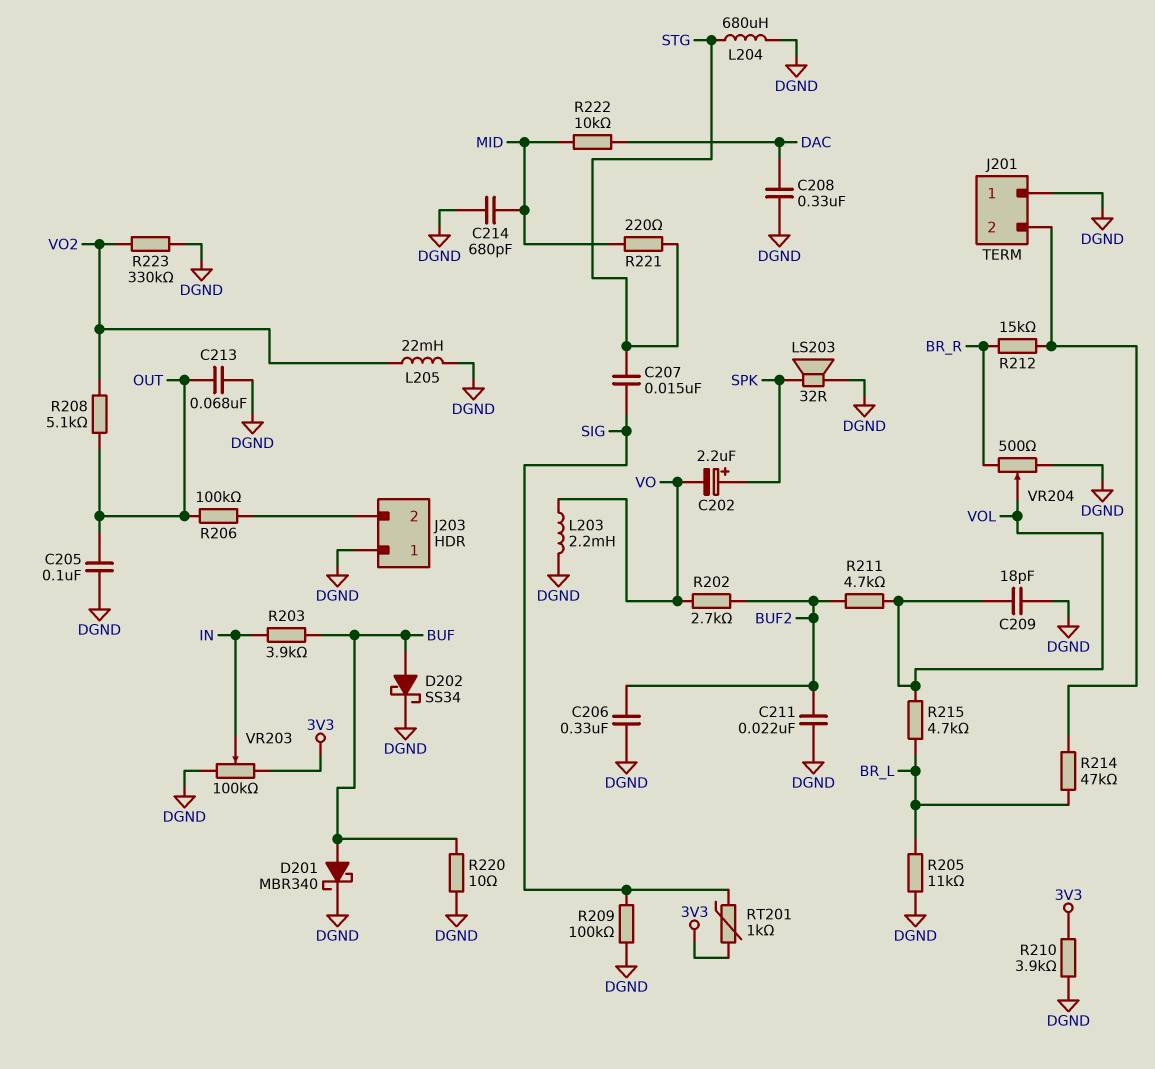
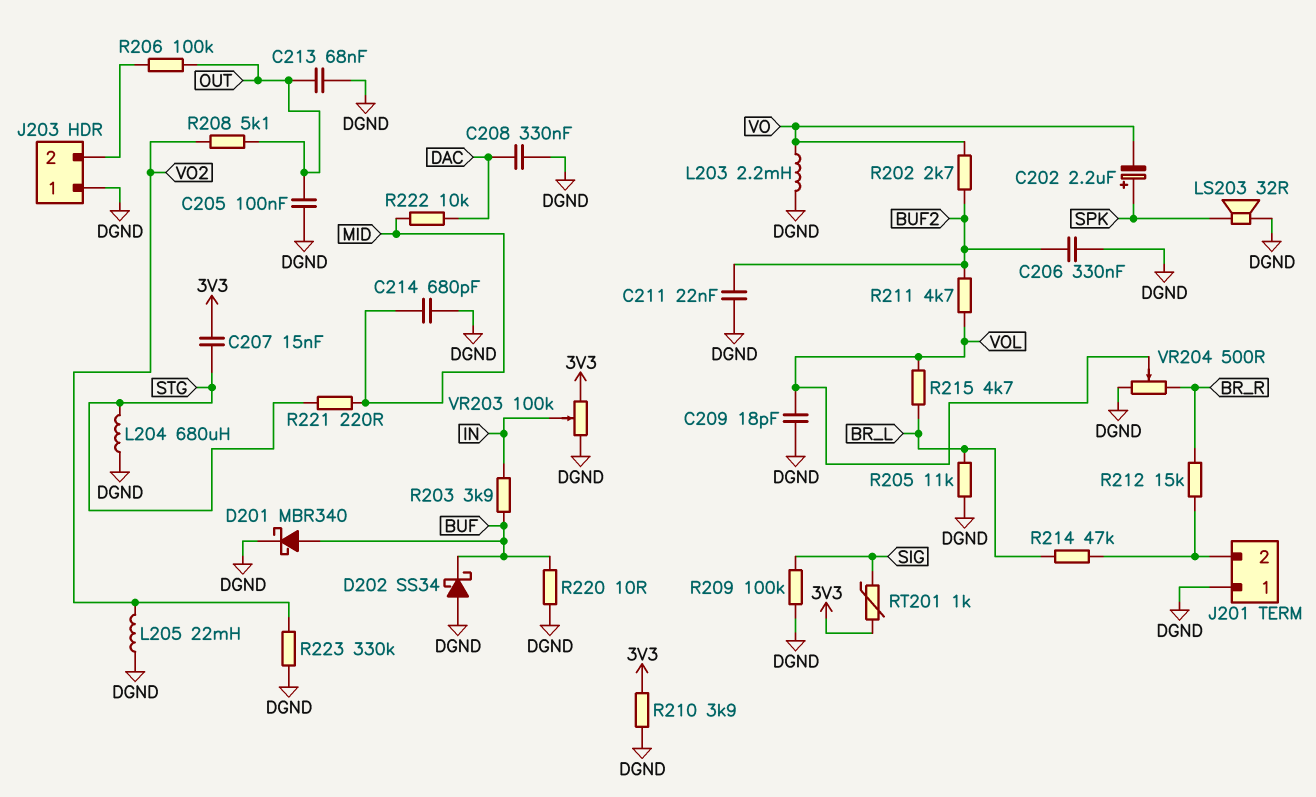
C207: 15nF (SIG, STG) -> 15nF (3V3, STG)
D202: schottky SS34 (A BUF, K DGND) -> schottky SS34 (A DGND, K BUF)

